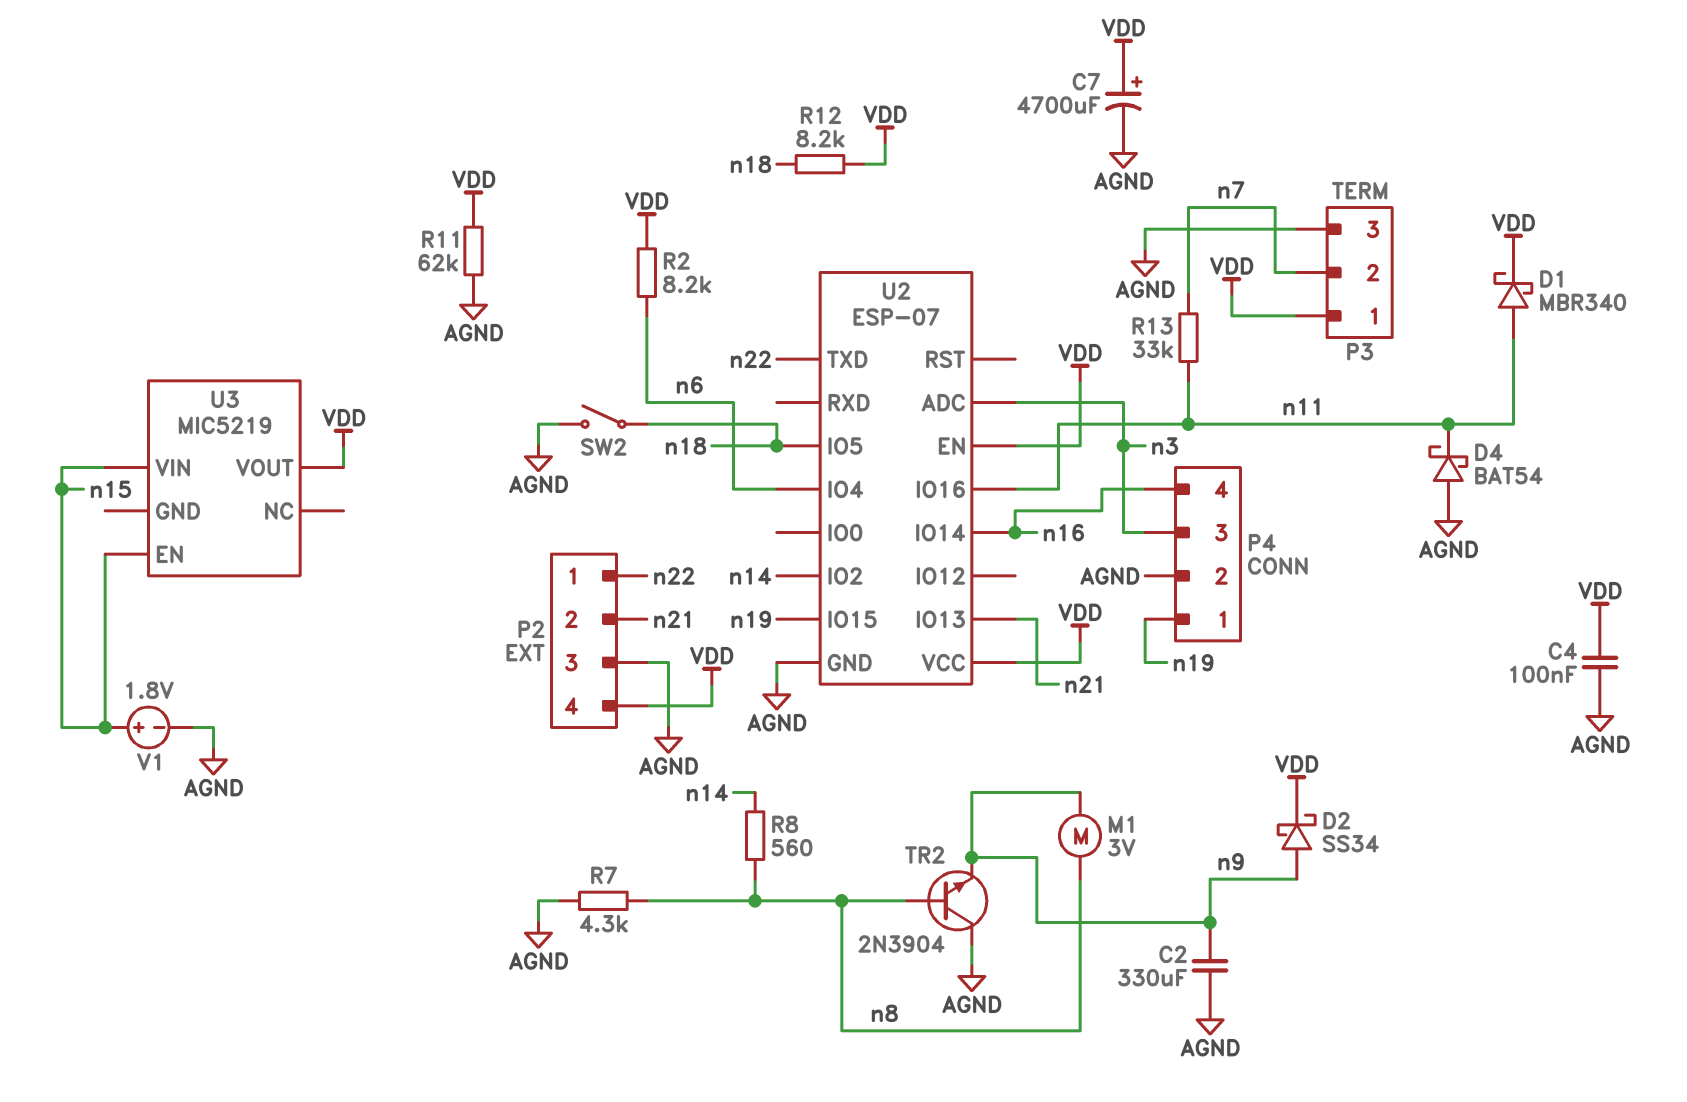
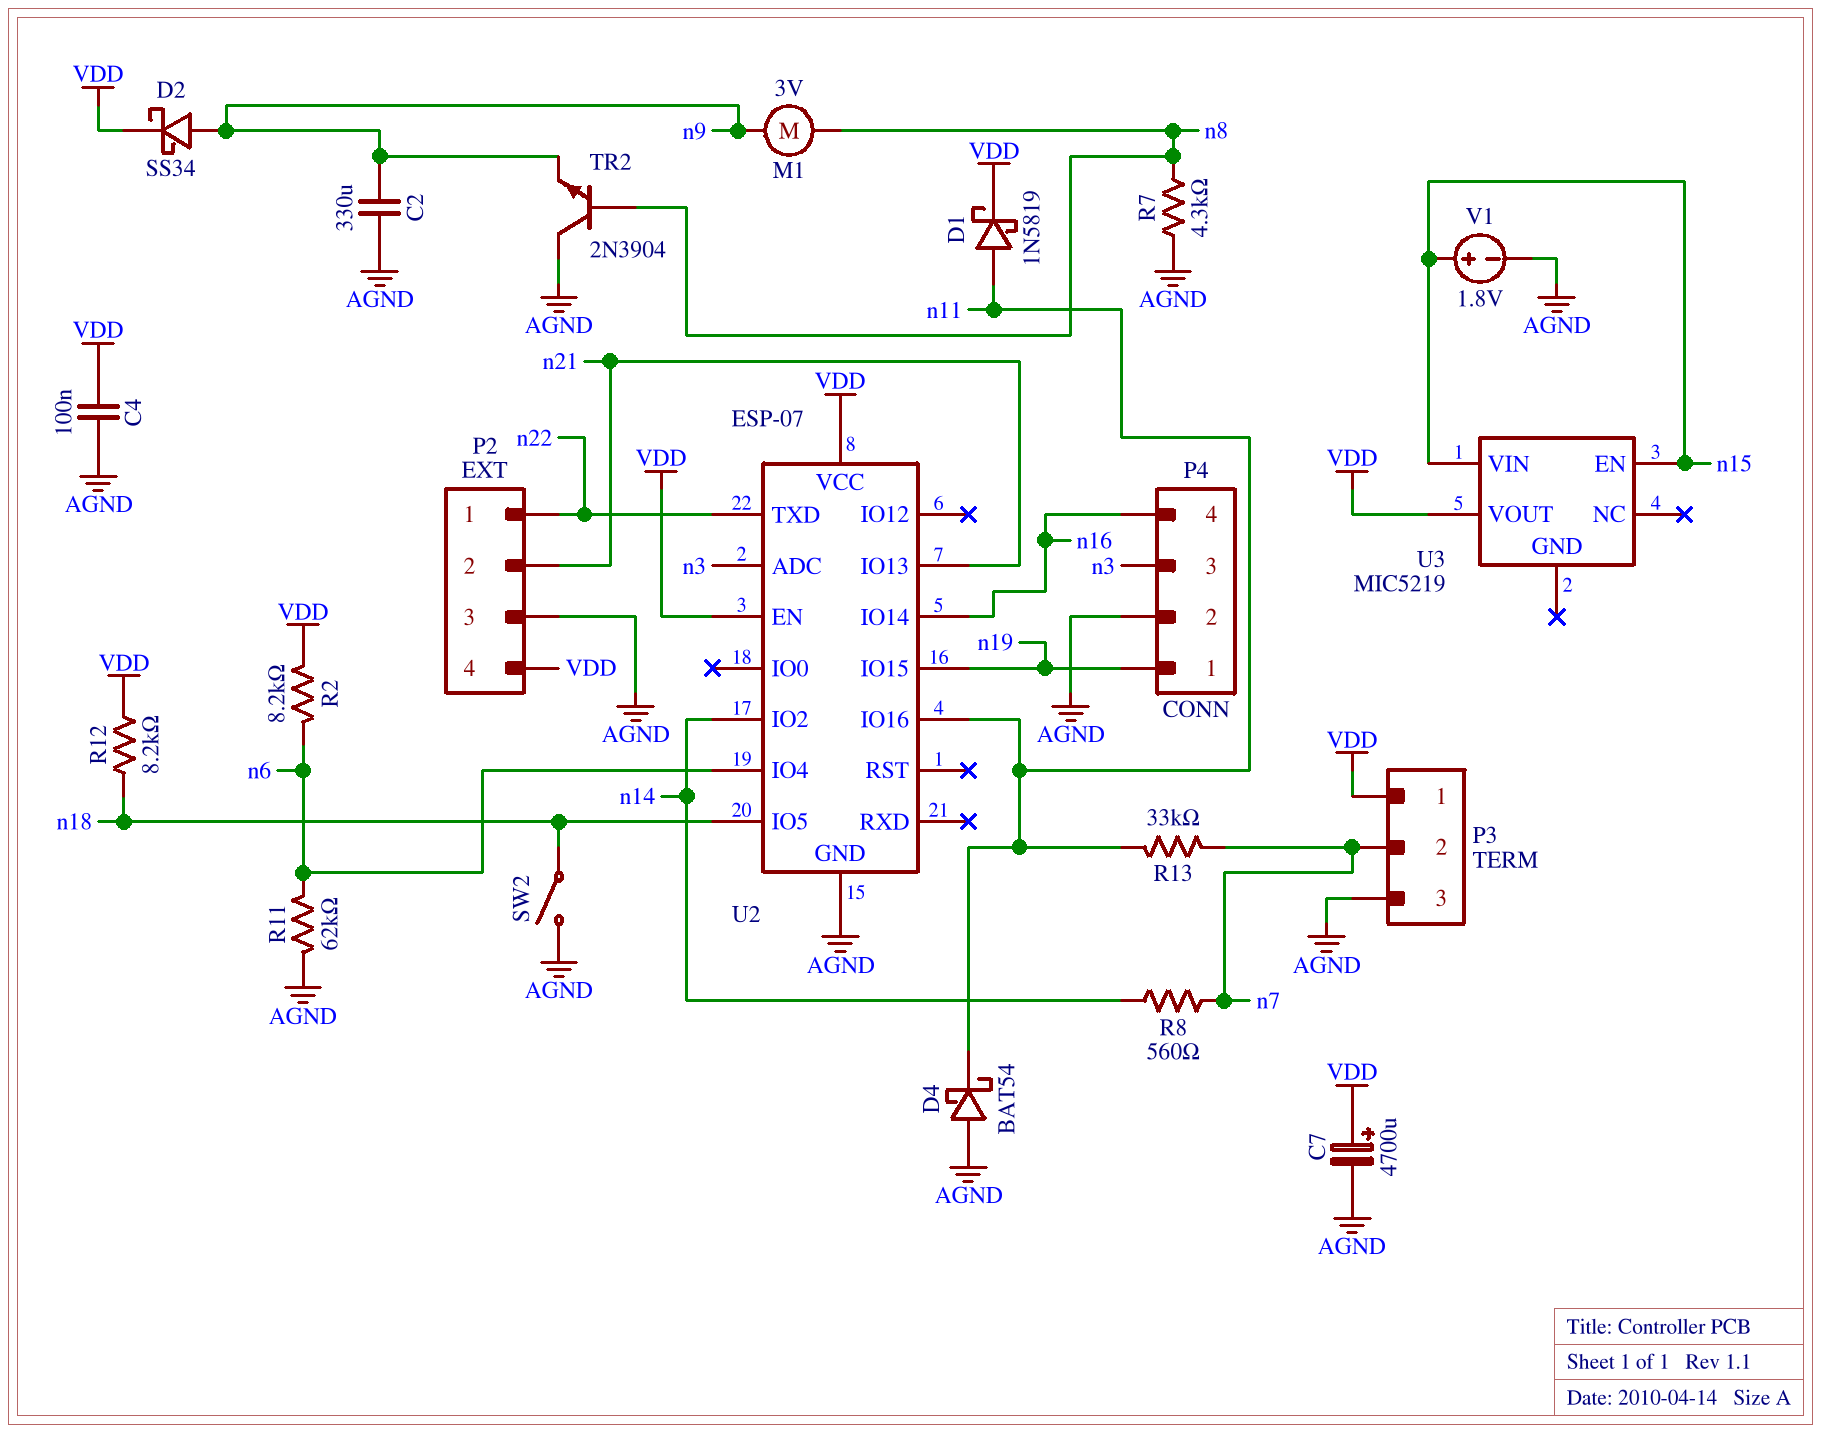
D1: schottky MBR340 (A n11, K VDD) -> schottky 1N5819 (A n11, K VDD)
R8: 560 (n8, n14) -> 560 (n7, n14)
R11: 62k (AGND, VDD) -> 62k (AGND, n6)

